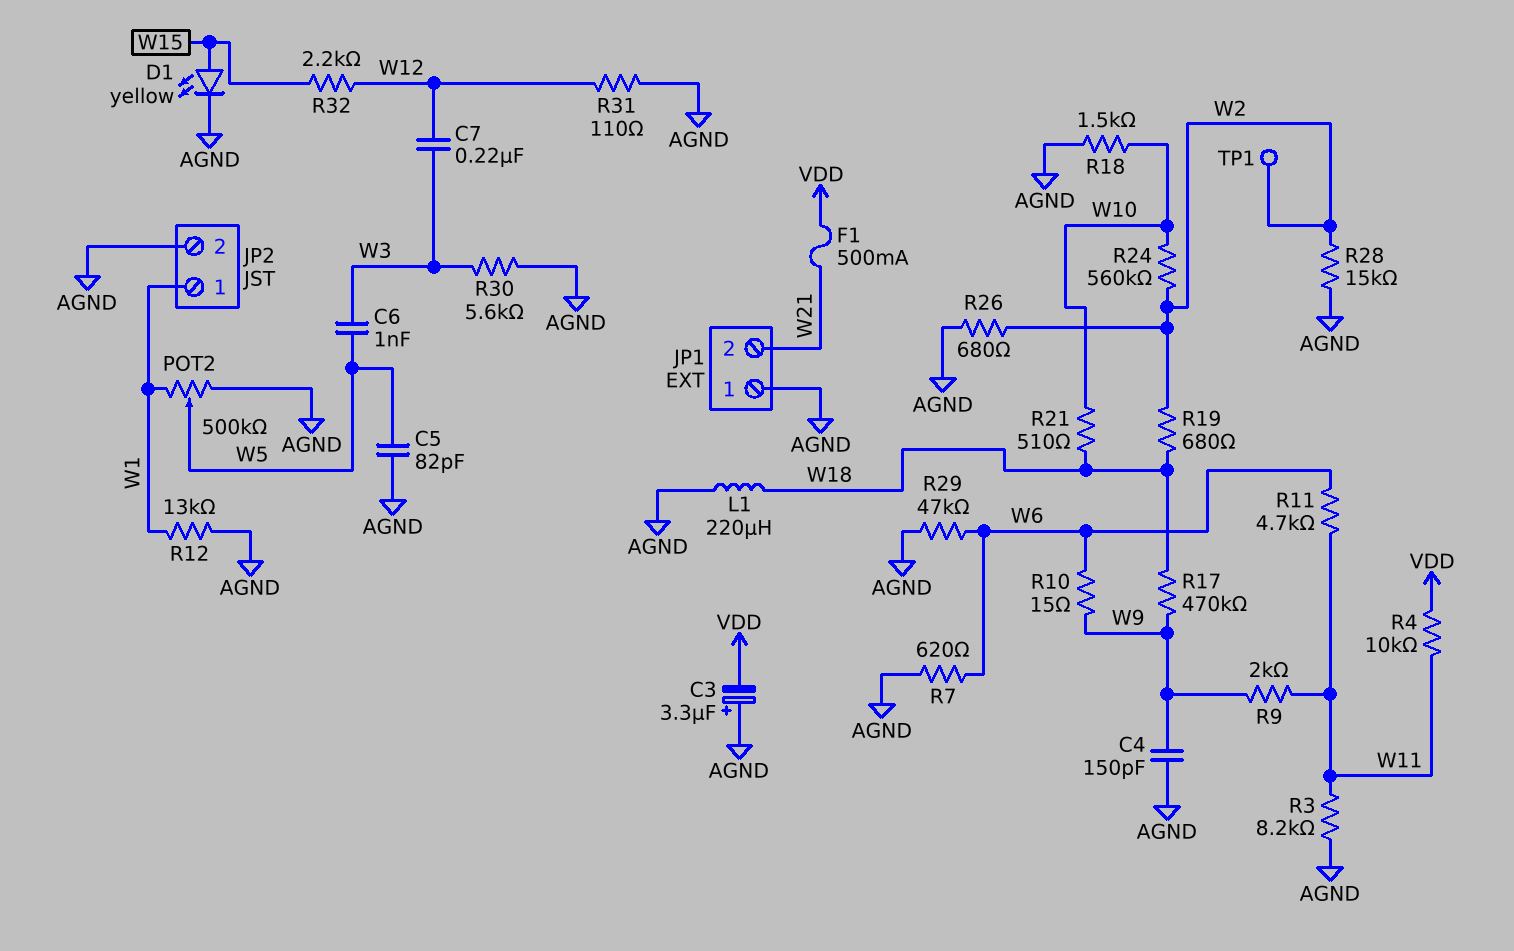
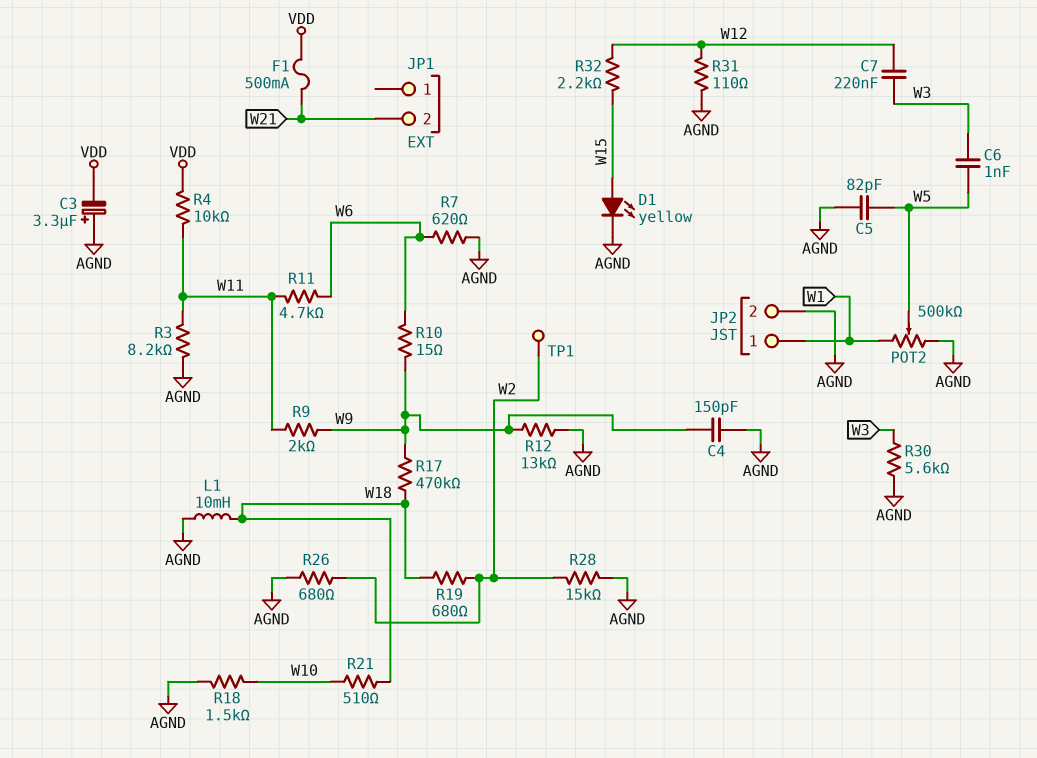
JP1 pin 1: AGND -> none
L1: 220uH (AGND, W18) -> 10mH (AGND, W18)
R12: 13k (AGND, W1) -> 13k (AGND, W9)
R24: 560k (W2, W10) -> none
R29: 47k (AGND, W6) -> none

